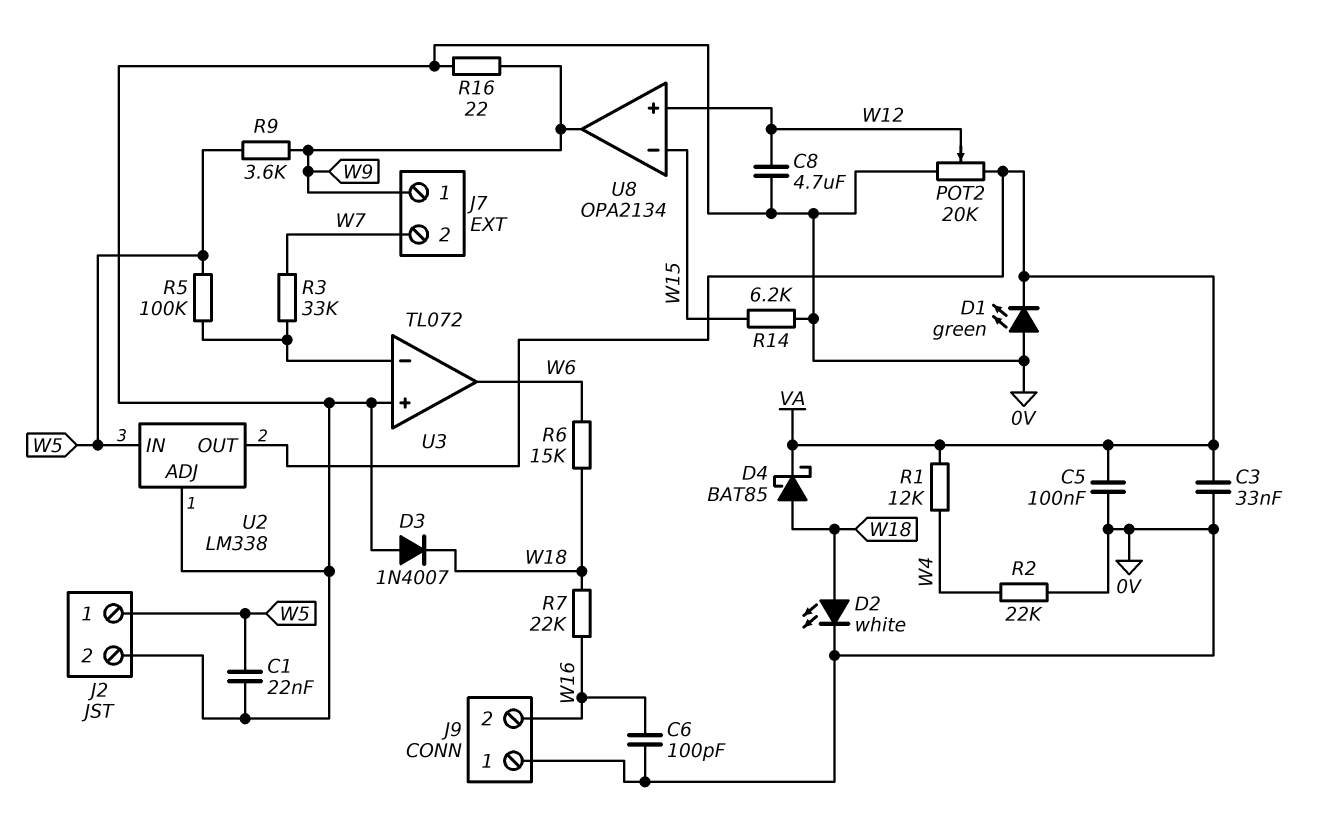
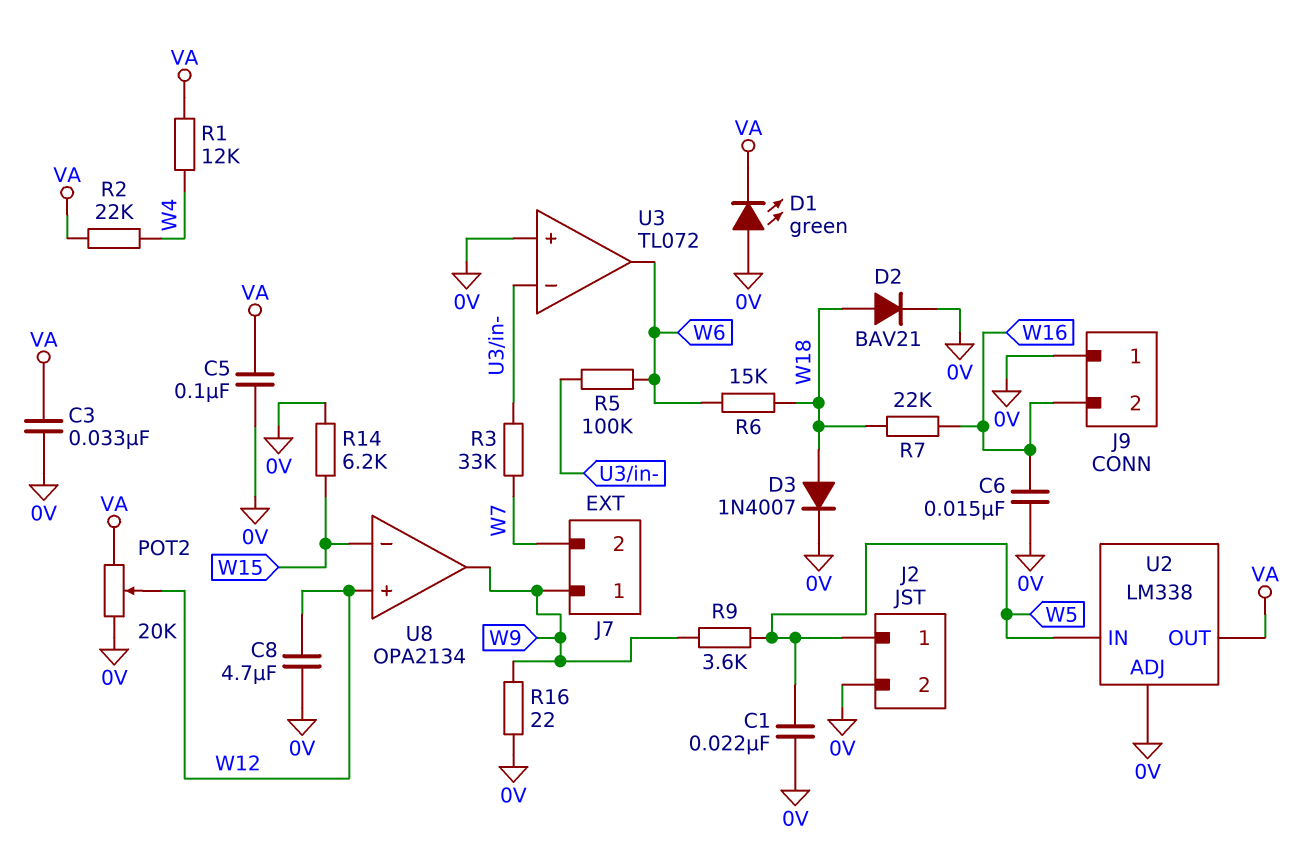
C6: 100pF (0V, W16) -> 15nF (0V, W16)
D2: LED white (A W18, K 0V) -> diode BAV21 (A W18, K 0V)
D3: diode 1N4007 (A 0V, K W18) -> diode 1N4007 (A W18, K 0V)
D4: schottky BAT85 (A W18, K VA) -> none
R2: 22k (0V, W4) -> 22k (VA, W4)
R5: 100k (U3/in-, W5) -> 100k (U3/in-, W6)

